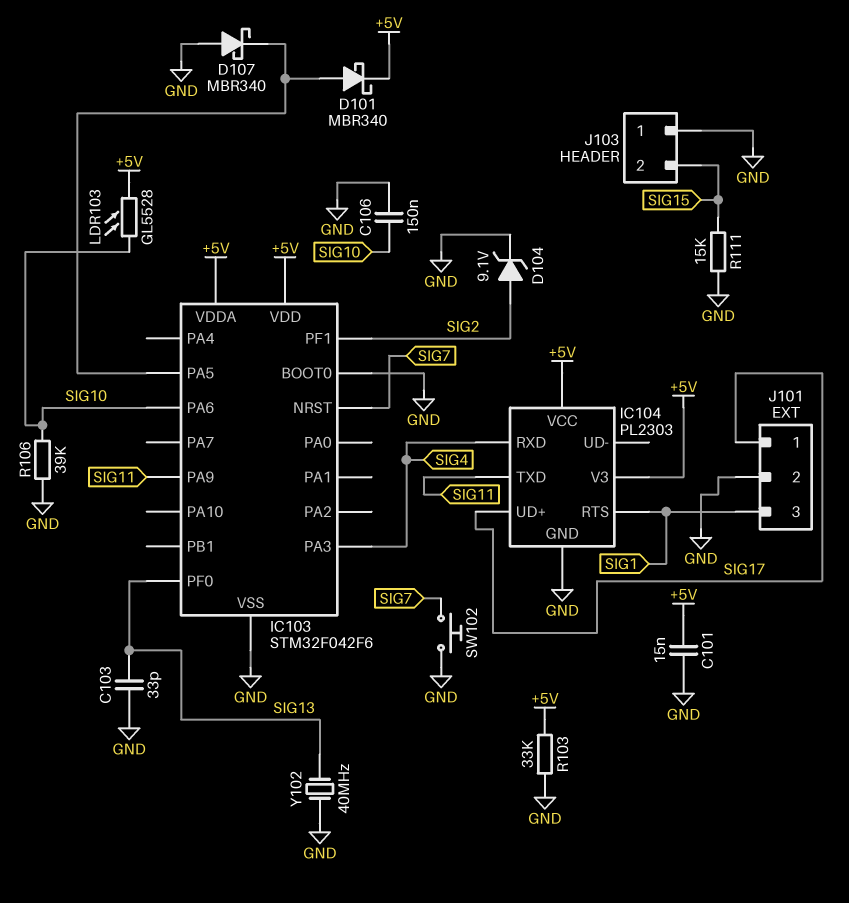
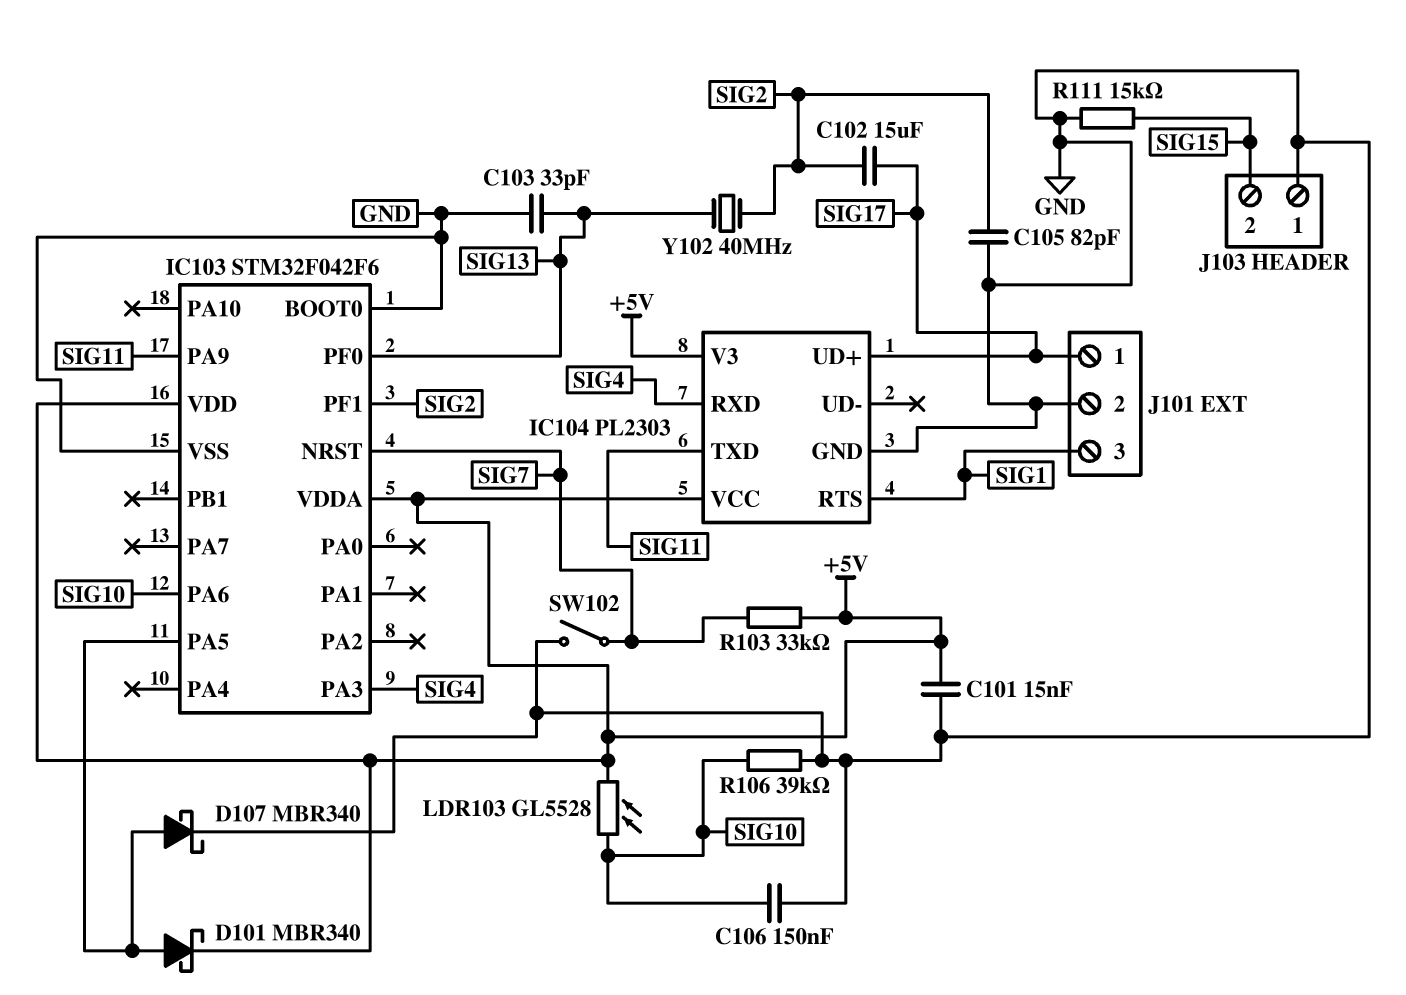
C102: none -> 15uF (SIG2, SIG17)
C105: none -> 82pF (GND, SIG2)
D104: zener 9.1V (A SIG2, K GND) -> none
D107: schottky MBR340 (A GND, K IC103/PA5) -> schottky MBR340 (A IC103/PA5, K GND)
R103: 33k (+5V, GND) -> 33k (+5V, SIG7)
SW102: button (GND, SIG7) -> switch (GND, SIG7)
Y102: 40MHz (GND, SIG13) -> 40MHz (SIG2, SIG13)

